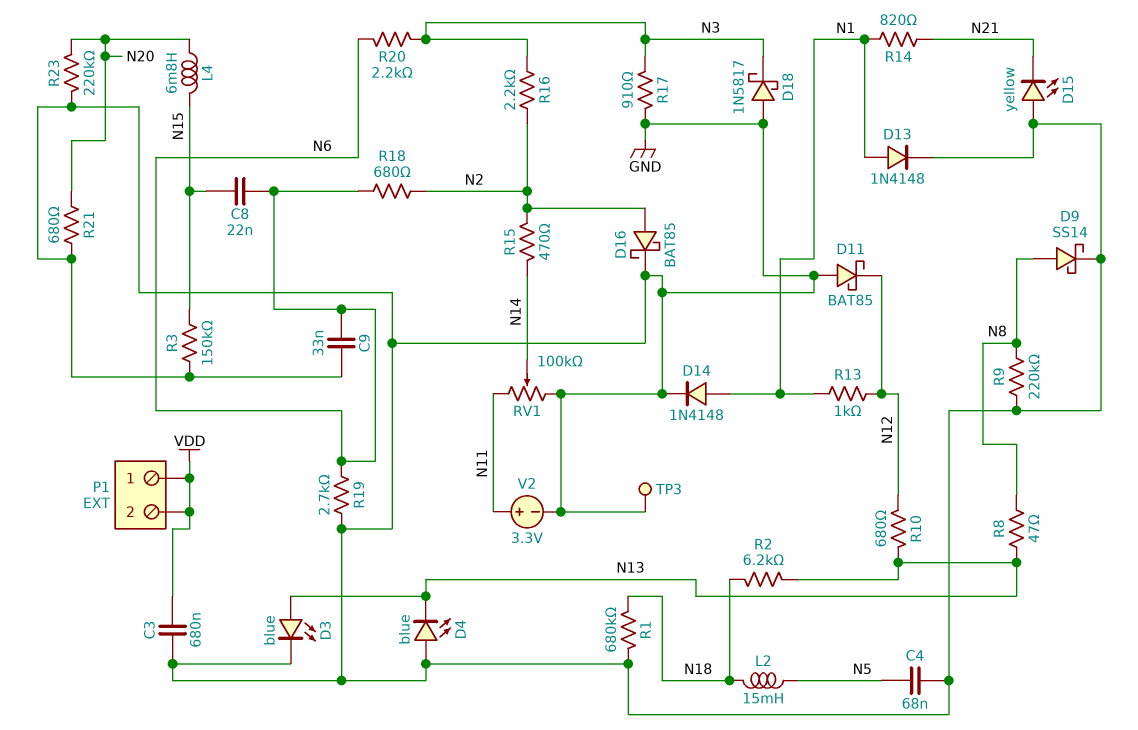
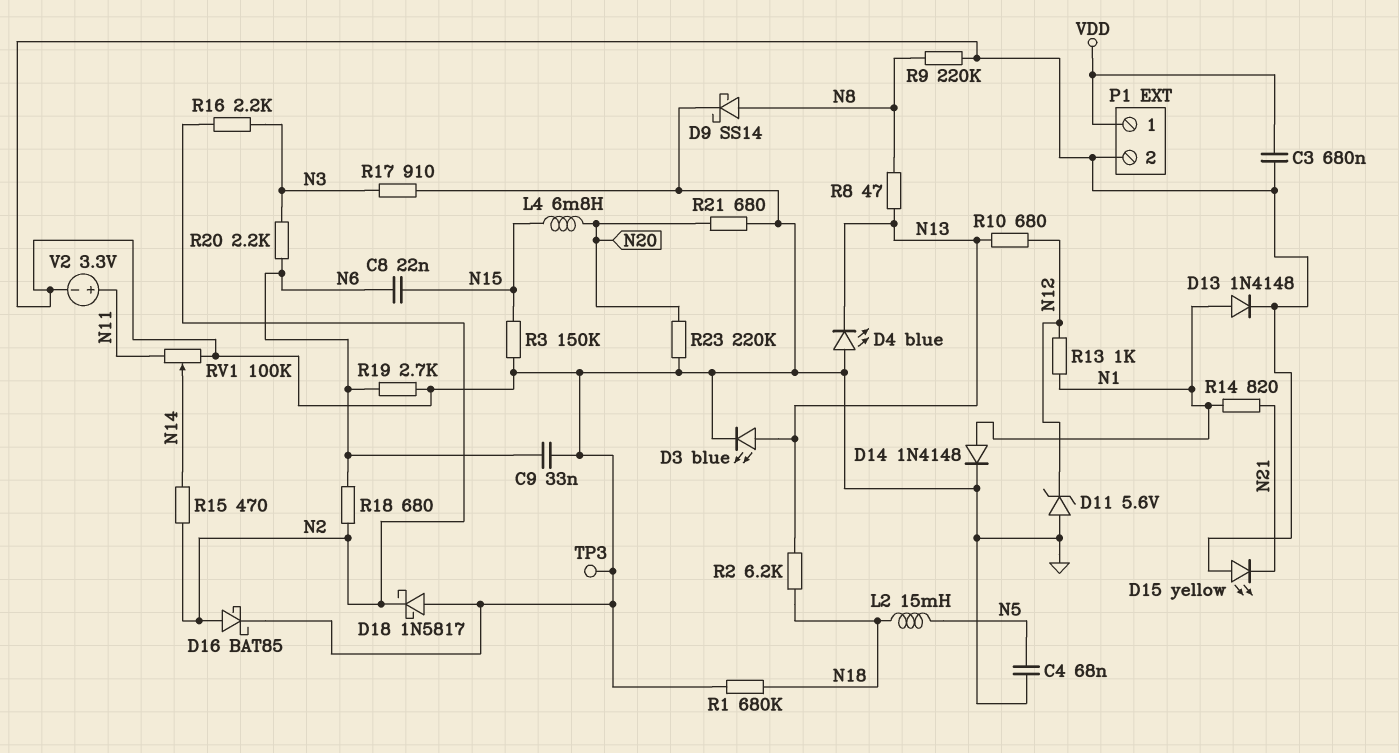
D11: schottky BAT85 (A GND, K N12) -> zener 5.6V (A GND, K N12)
D18: schottky 1N5817 (A GND, K N3) -> schottky 1N5817 (A GND, K N2)
P1 pin 2: VDD -> GND

